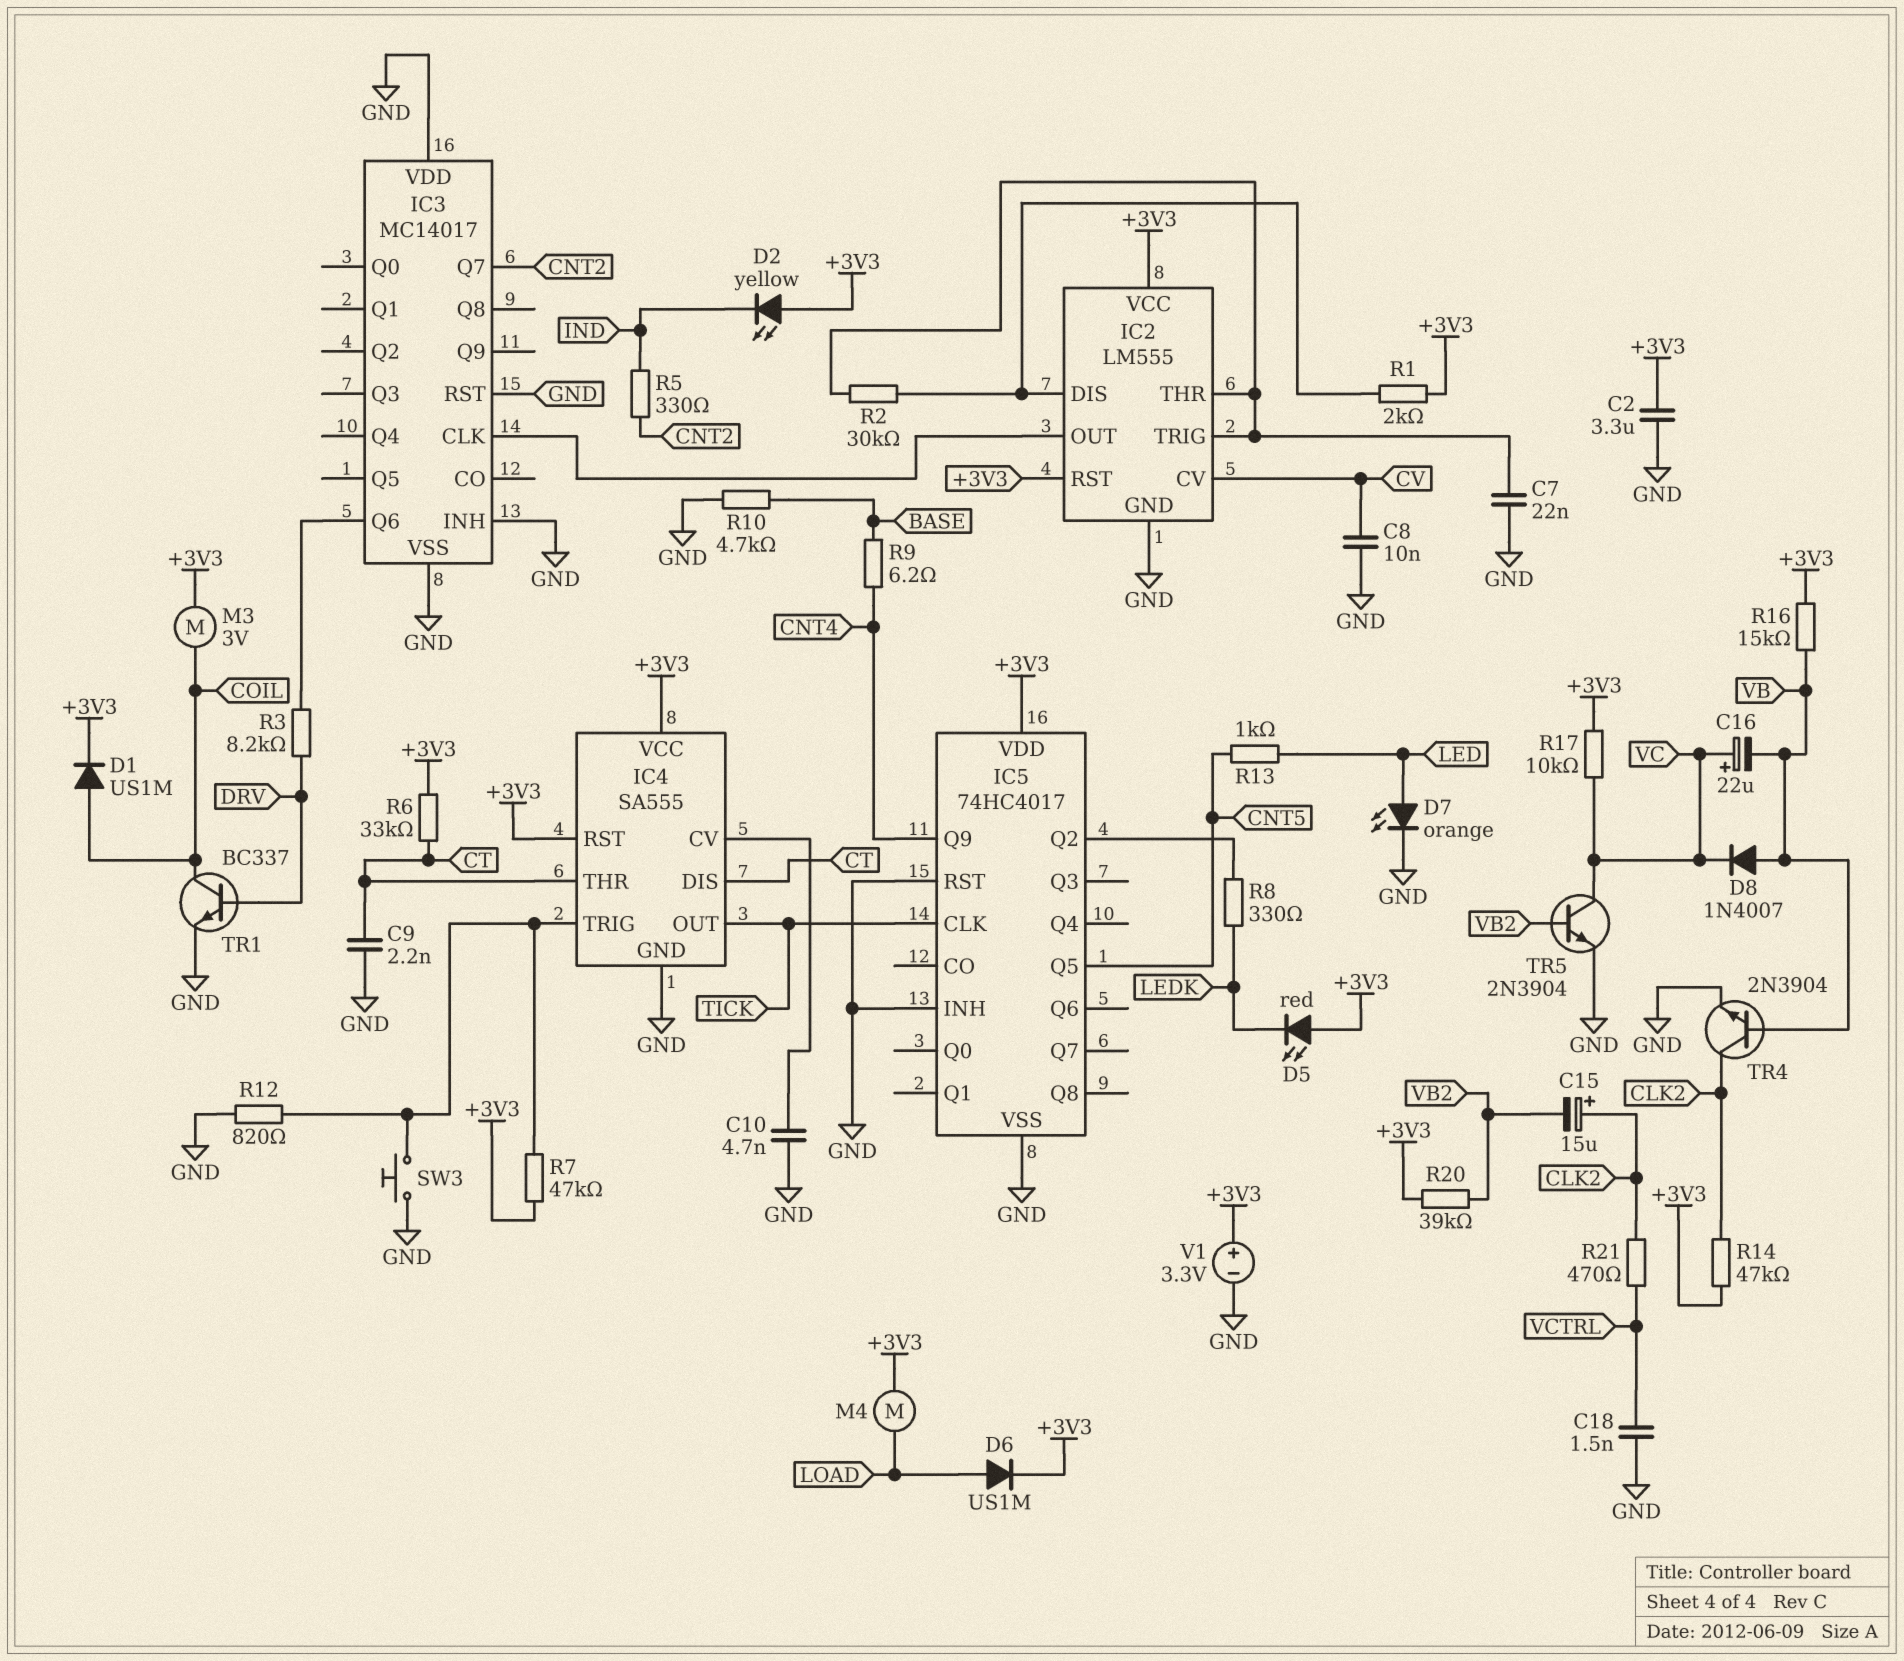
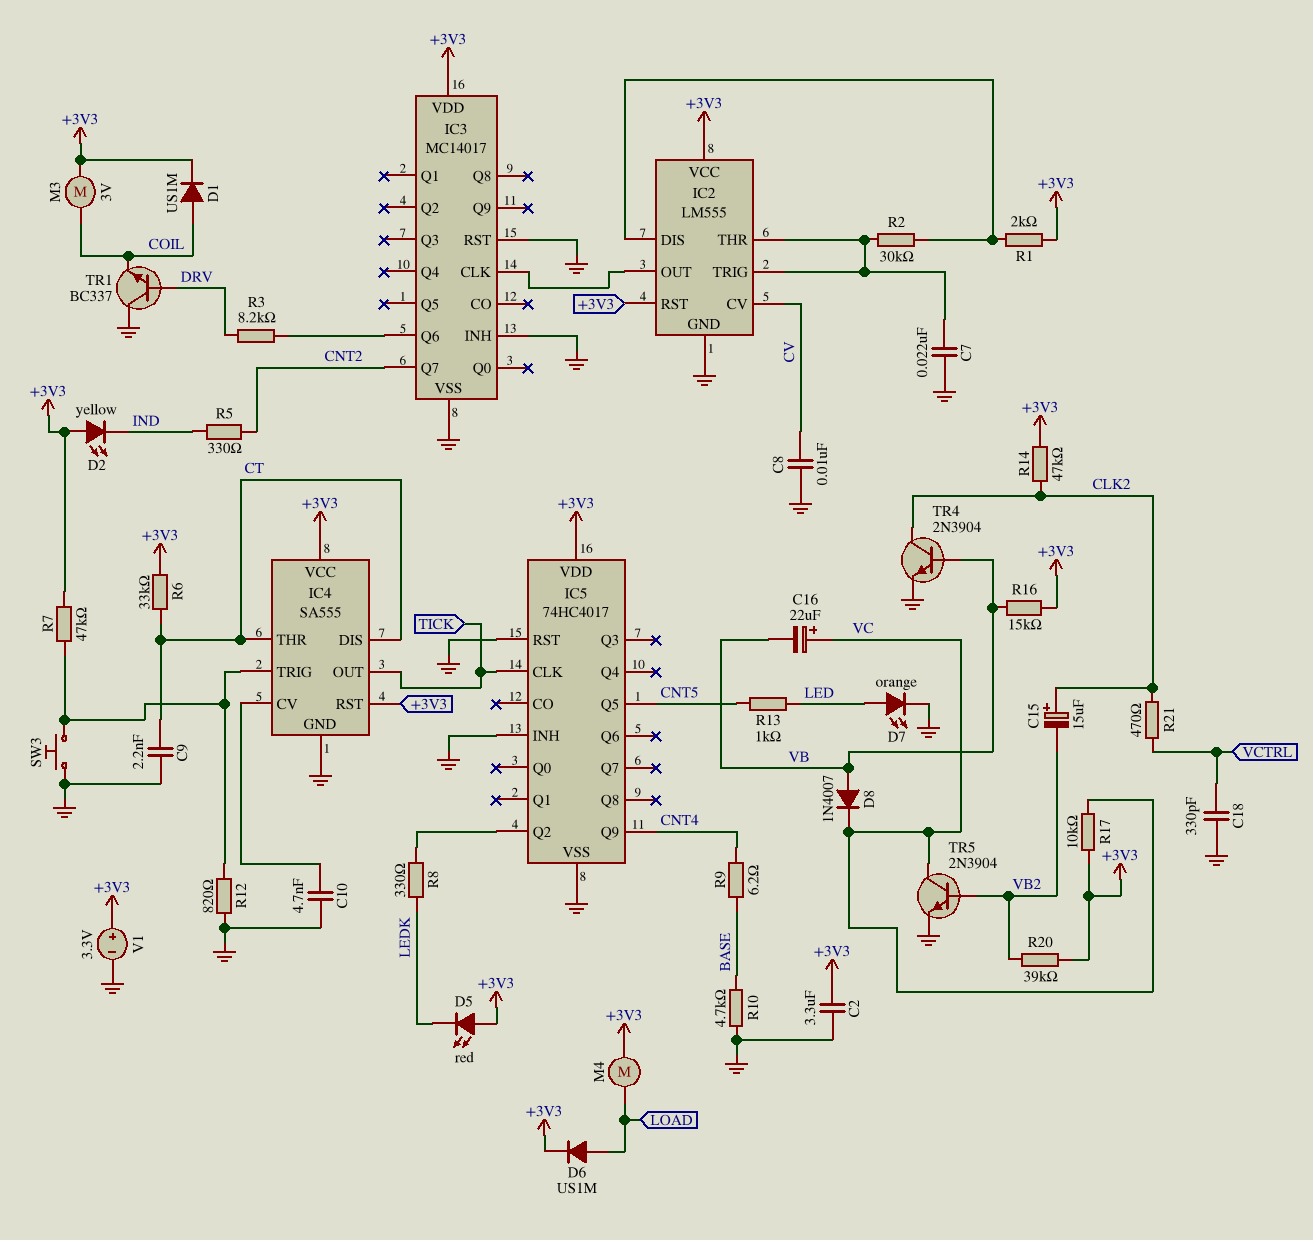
C18: 1.5nF (GND, VCTRL) -> 330pF (GND, VCTRL)
IC3 pin VDD: GND -> +3V3
TR1: NPN BC337 (B DRV, C COIL, E GND) -> NPN BC337 (B DRV, C GND, E COIL)

